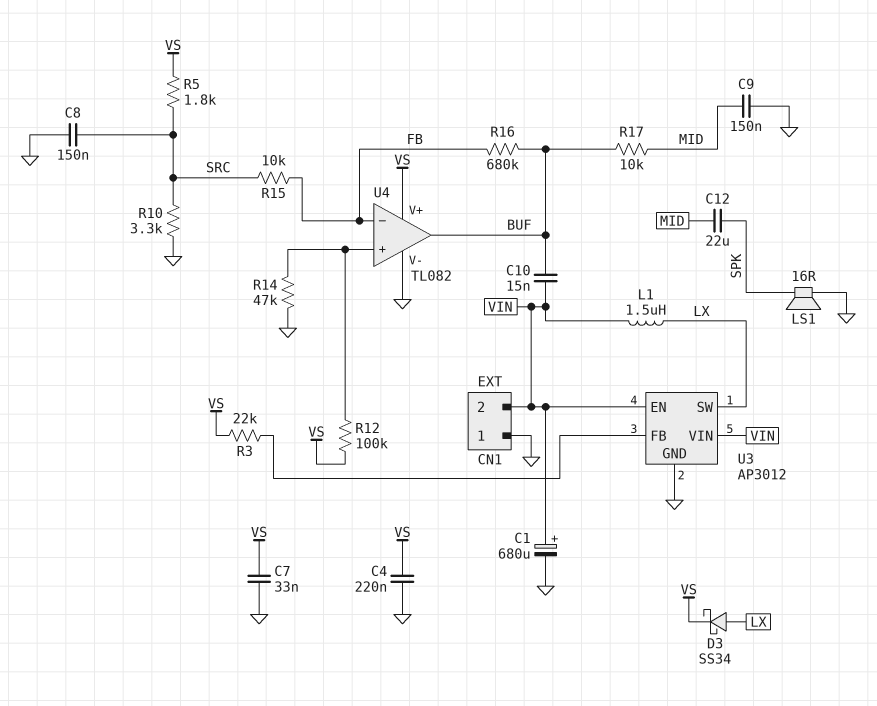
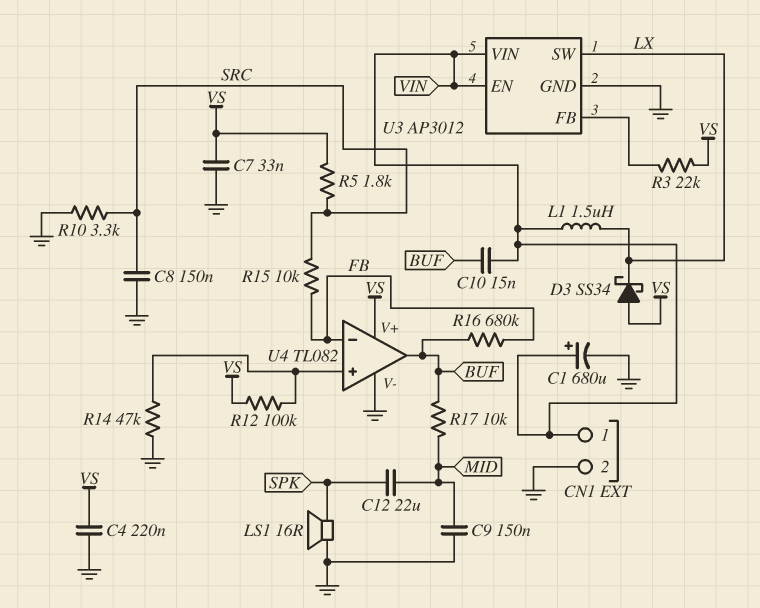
CN1 pin 1: GND -> VIN
CN1 pin 2: VIN -> GND
D3: schottky SS34 (A LX, K VS) -> schottky SS34 (A VS, K LX)

